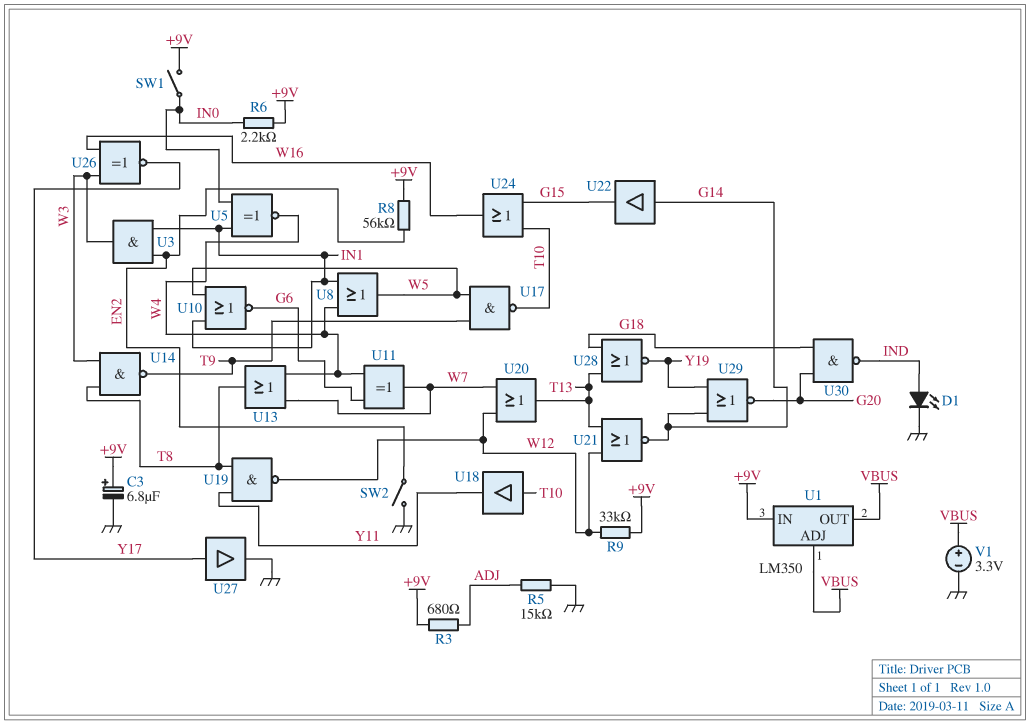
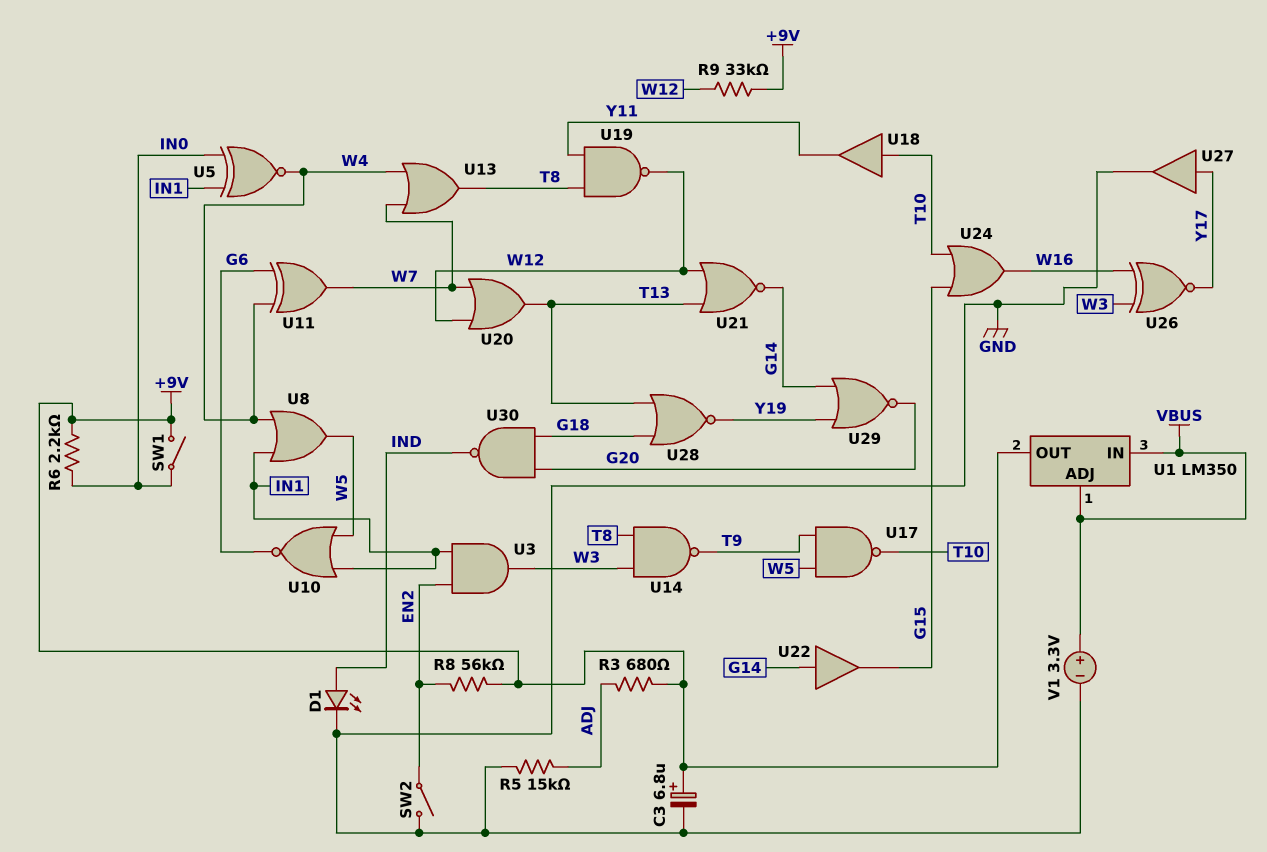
U1 pin IN: +9V -> VBUS
U1 pin OUT: VBUS -> +9V

